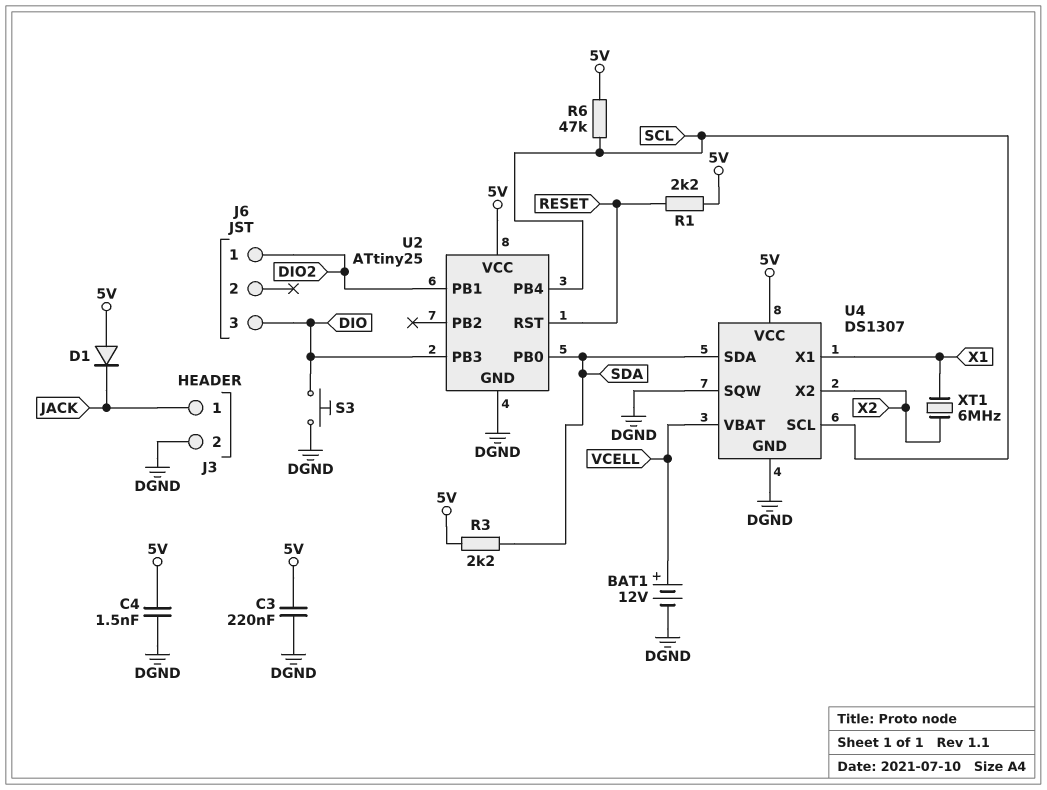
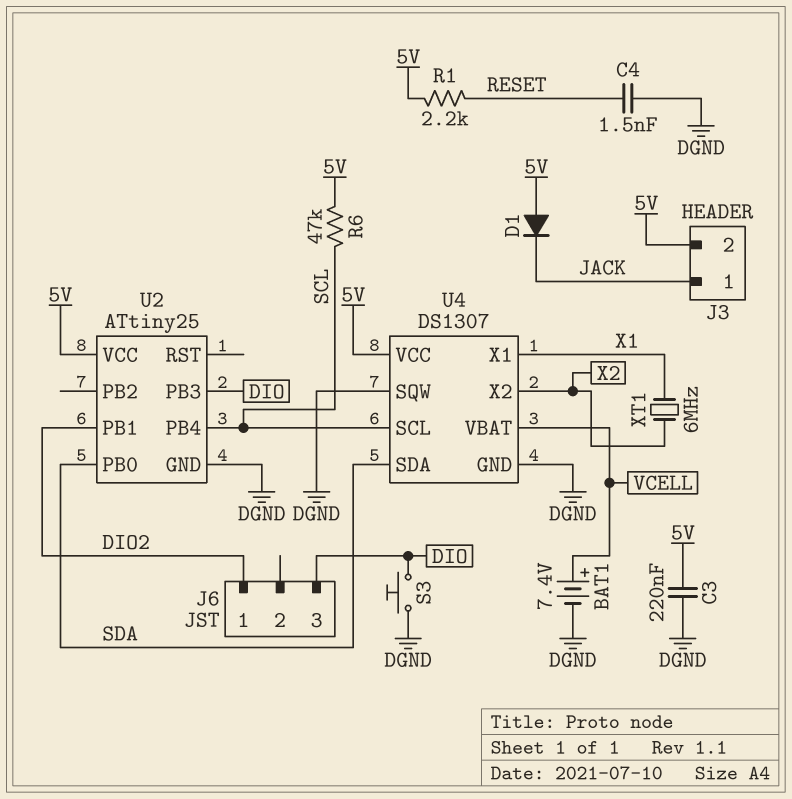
BAT1: 12V (plus VCELL, minus DGND) -> 7.4V (plus VCELL, minus DGND)
C4: 1.5nF (5V, DGND) -> 1.5nF (DGND, RESET)
J3 pin 2: DGND -> 5V
R3: 2.2k (5V, SDA) -> none
U2 pin RST: RESET -> none

